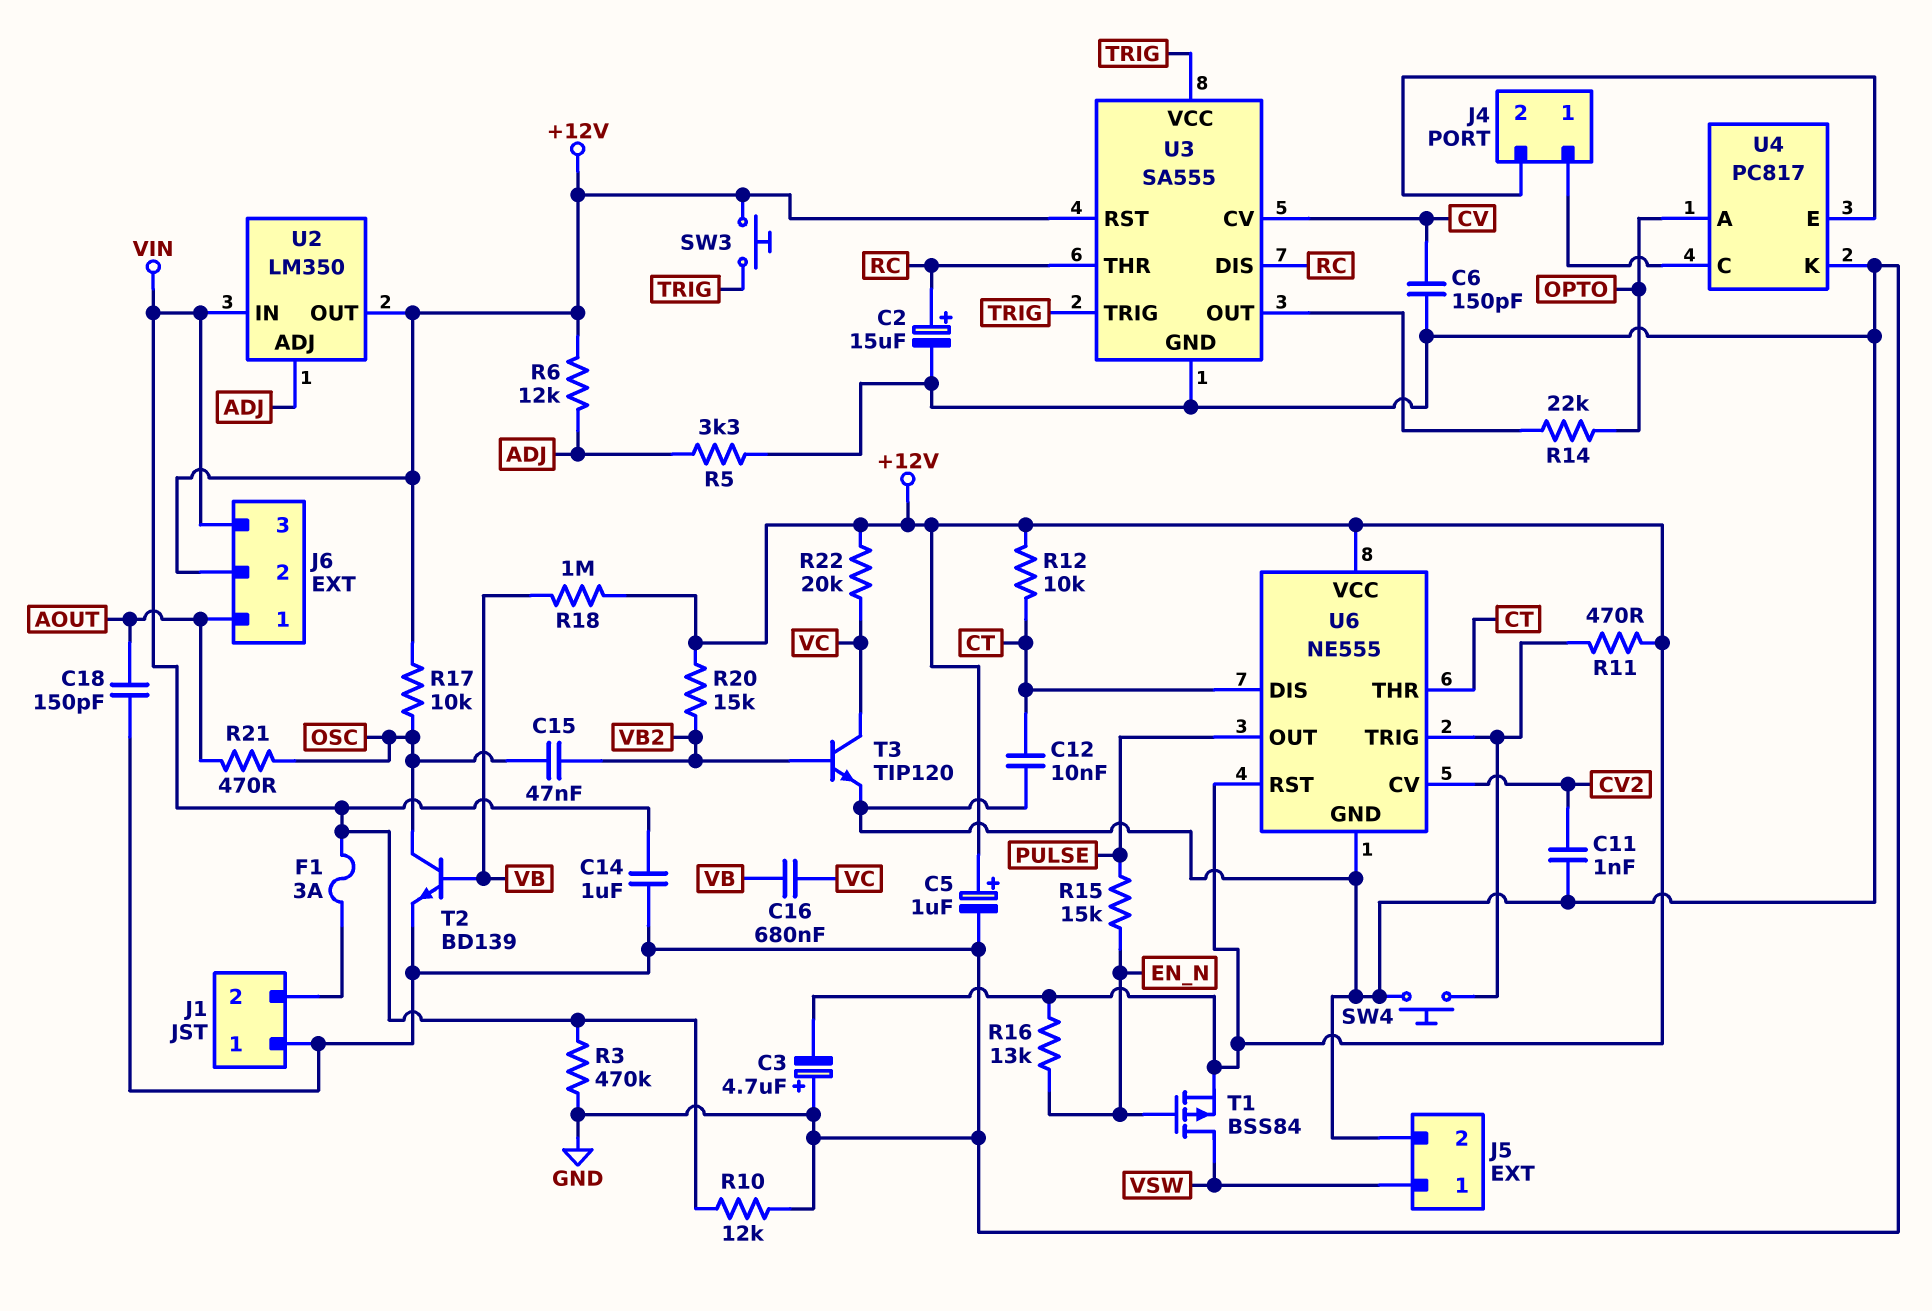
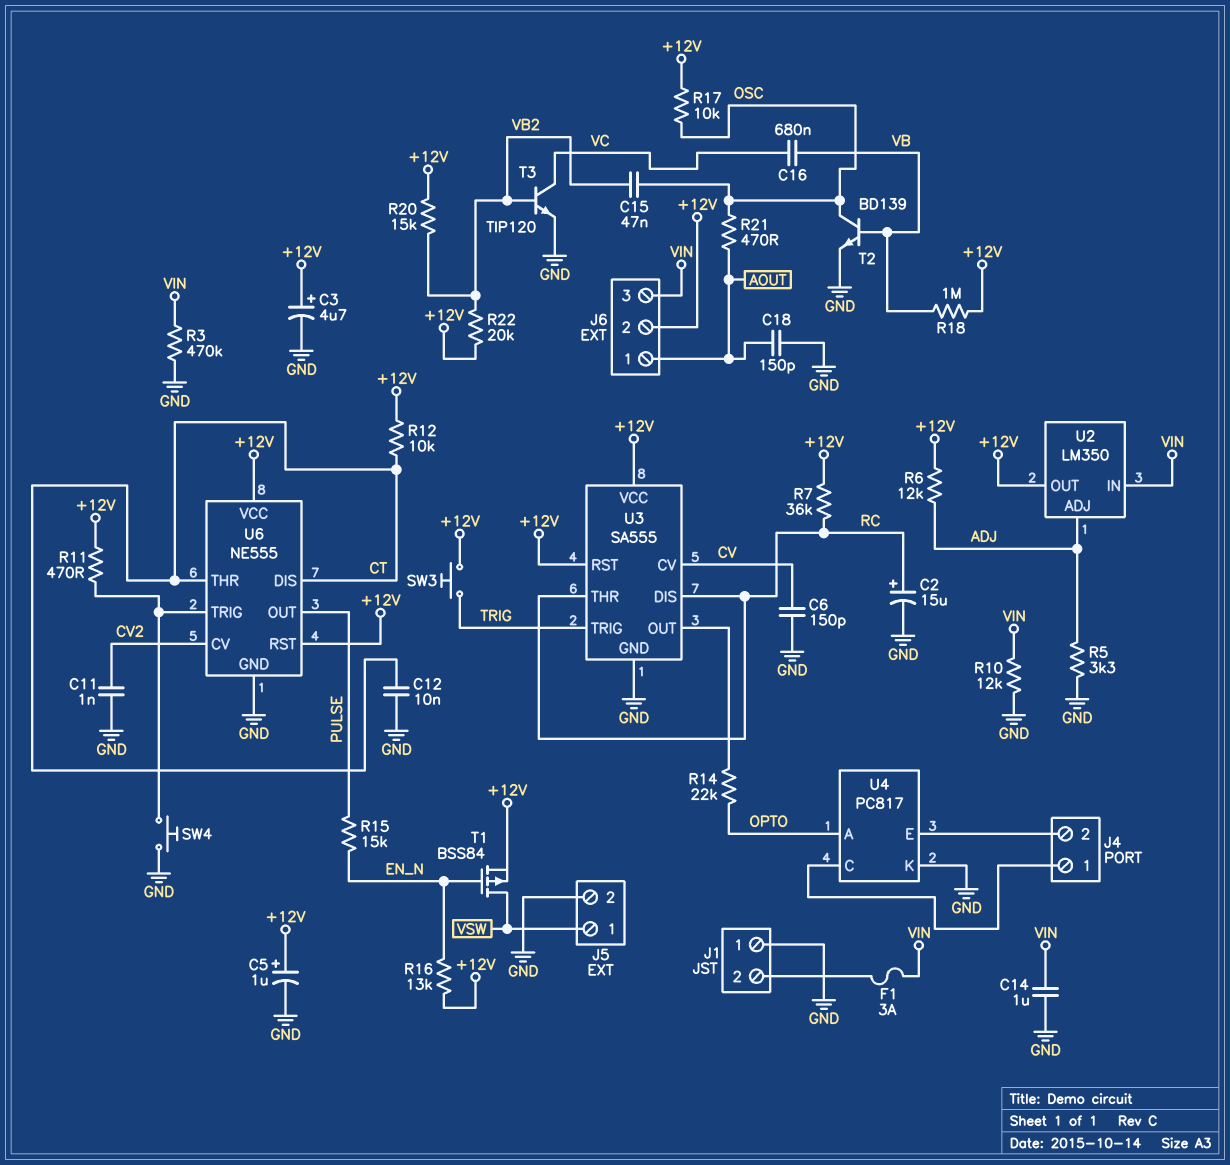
C3: 4.7uF (plus GND, minus +12V) -> 4.7uF (plus +12V, minus GND)
R7: none -> 36k (+12V, RC)
R22: 20k (+12V, VC) -> 20k (+12V, VB2)
U3 pin VCC: TRIG -> +12V

